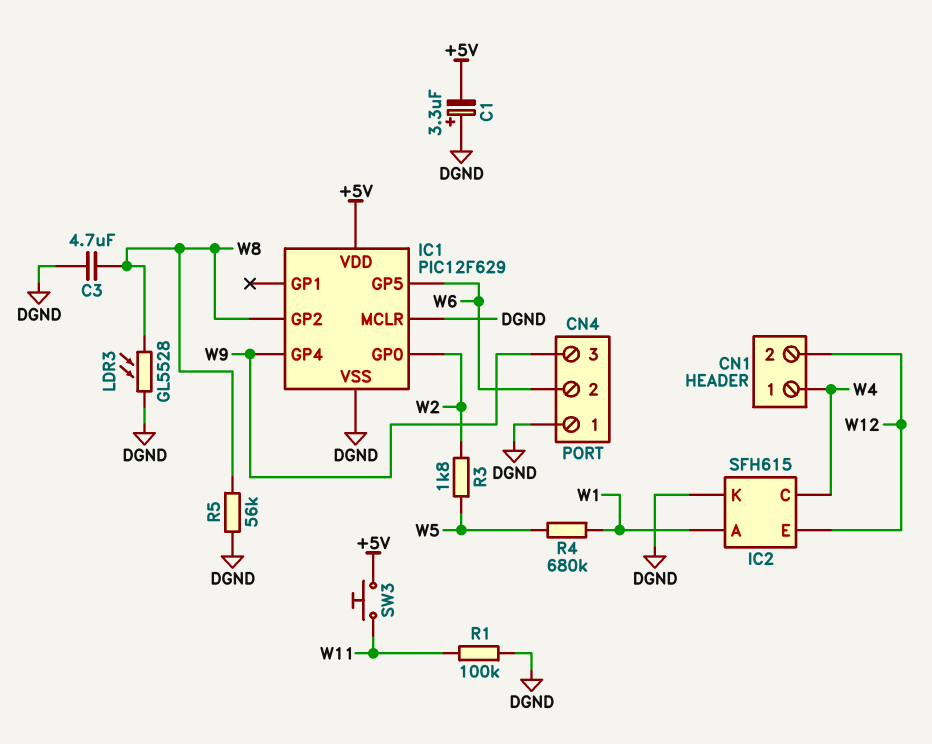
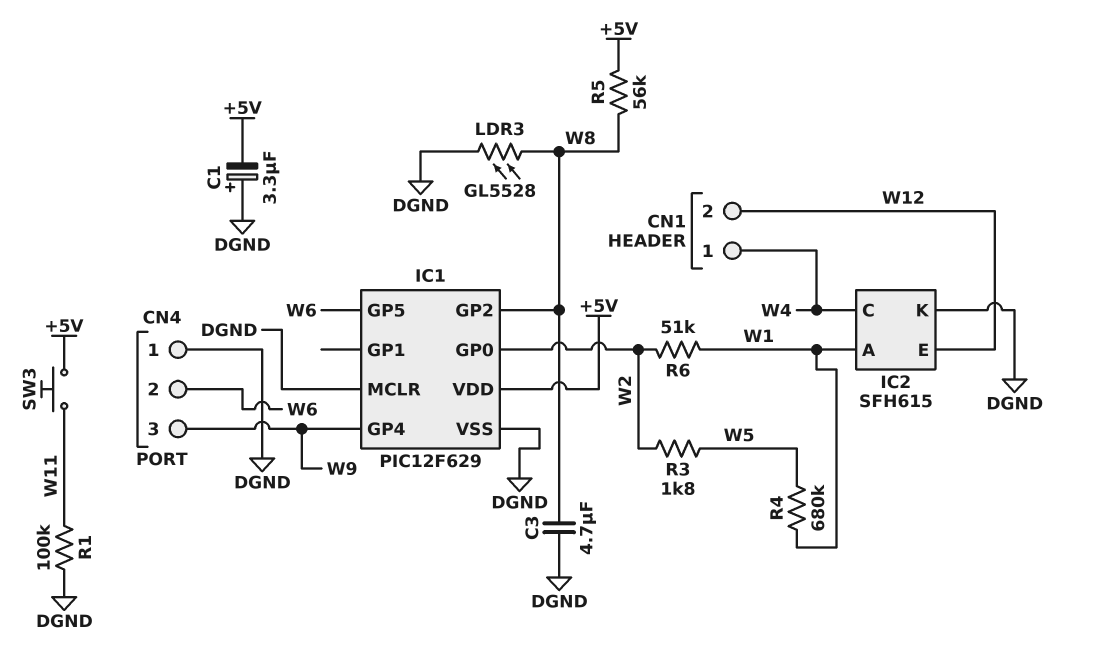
R5: 56k (DGND, W8) -> 56k (+5V, W8)
R6: none -> 51k (W1, W2)

